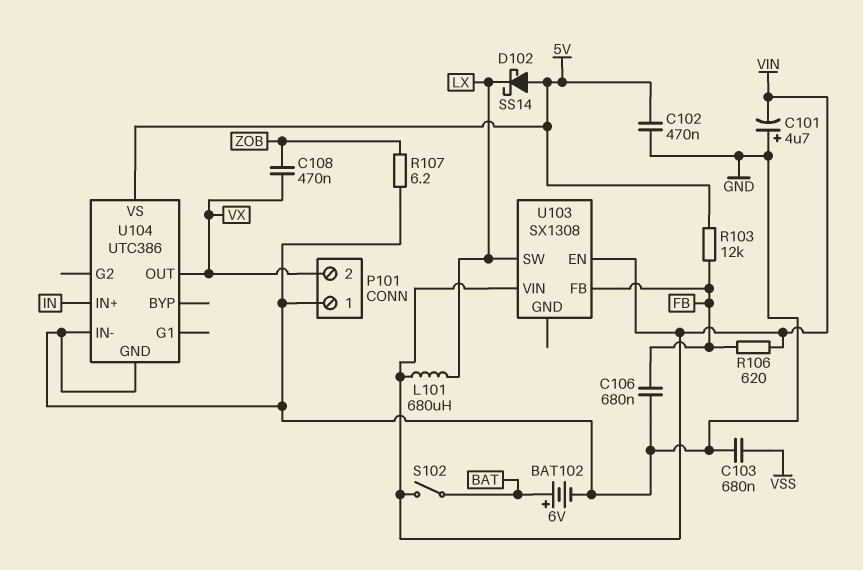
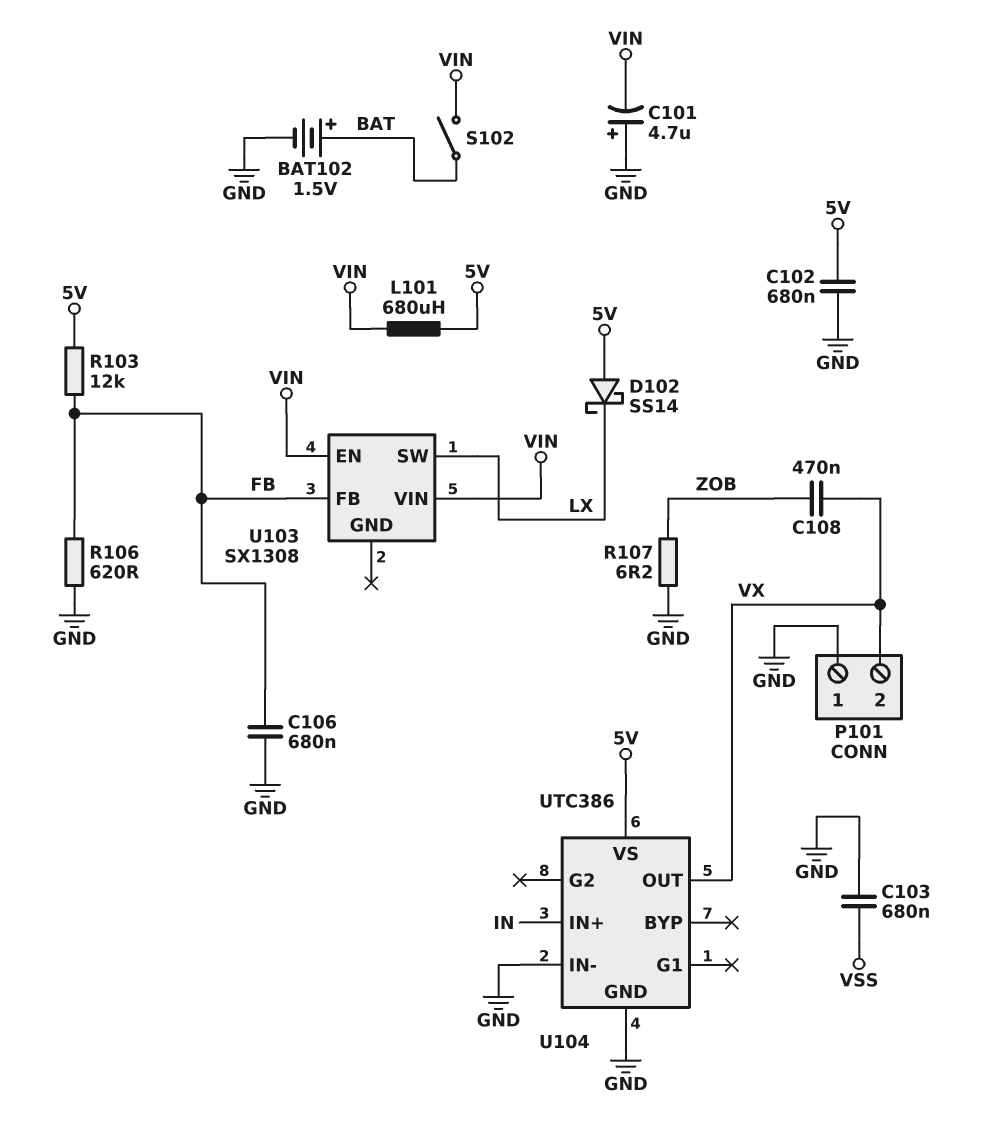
BAT102: 6V (plus BAT, minus GND) -> 1.5V (plus BAT, minus GND)
C102: 470nF (5V, GND) -> 680nF (5V, GND)
L101: 680uH (LX, VIN) -> 680uH (5V, VIN)
R106: 620 (FB, VIN) -> 620 (FB, GND)

